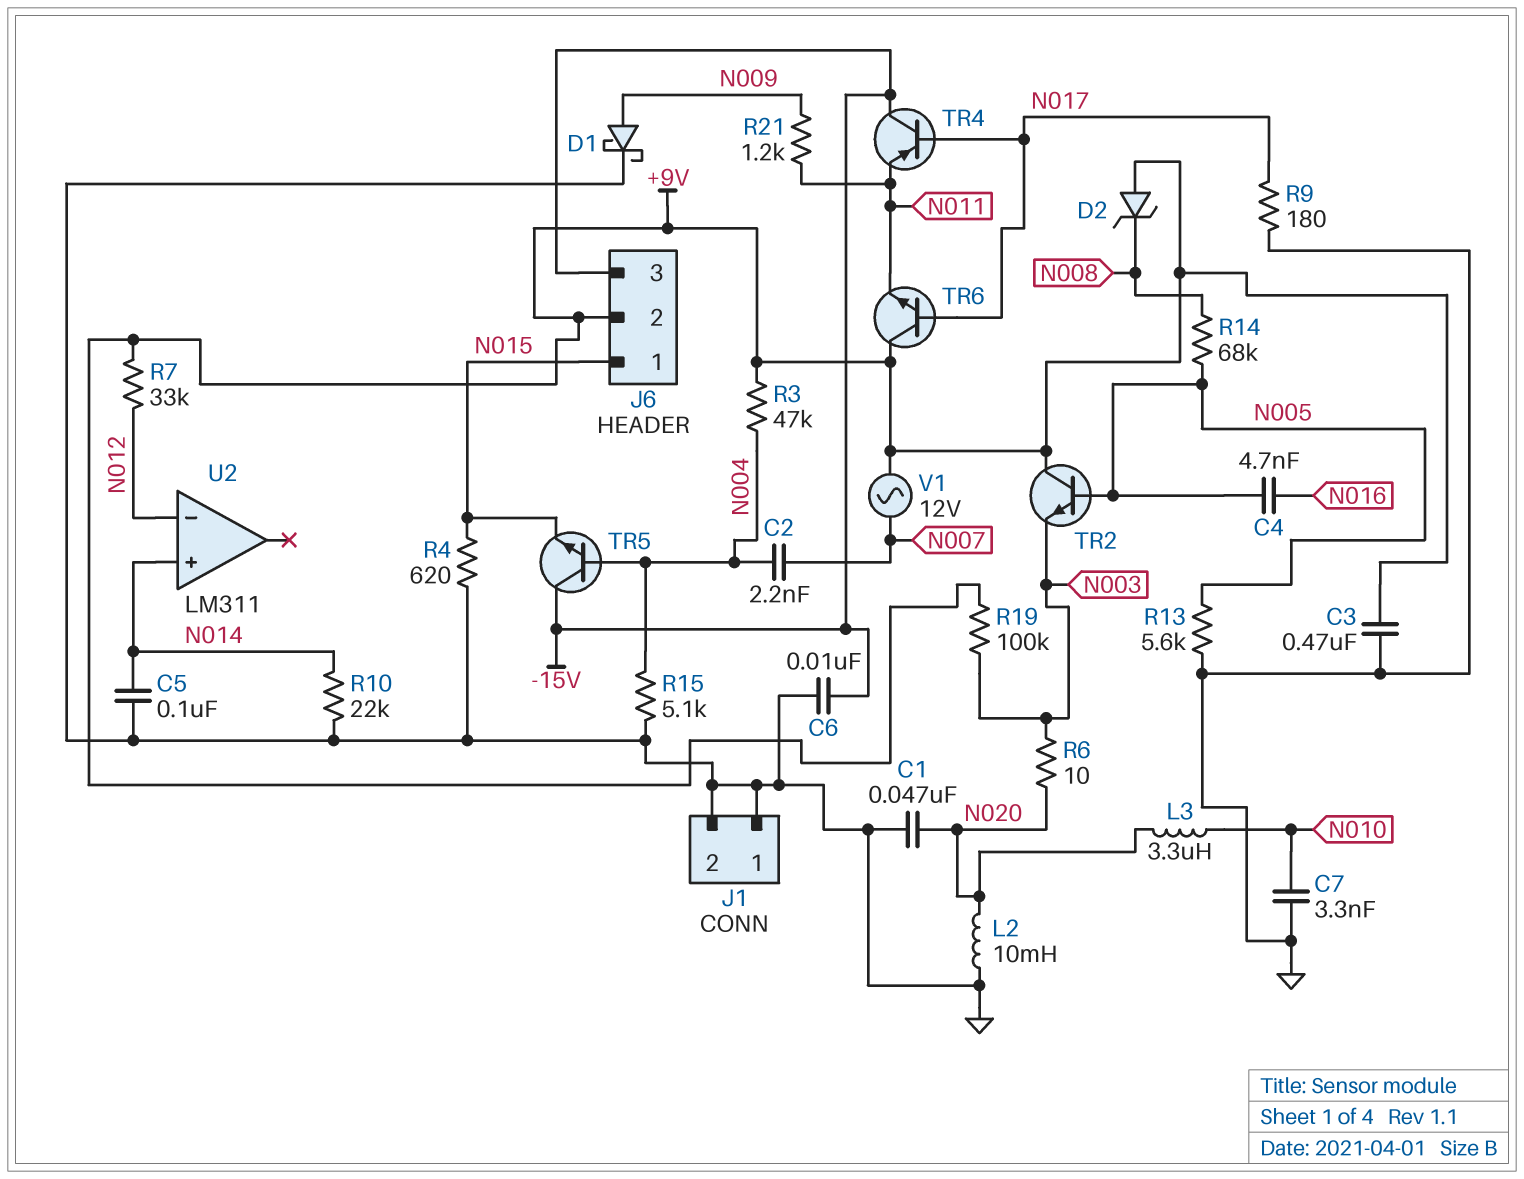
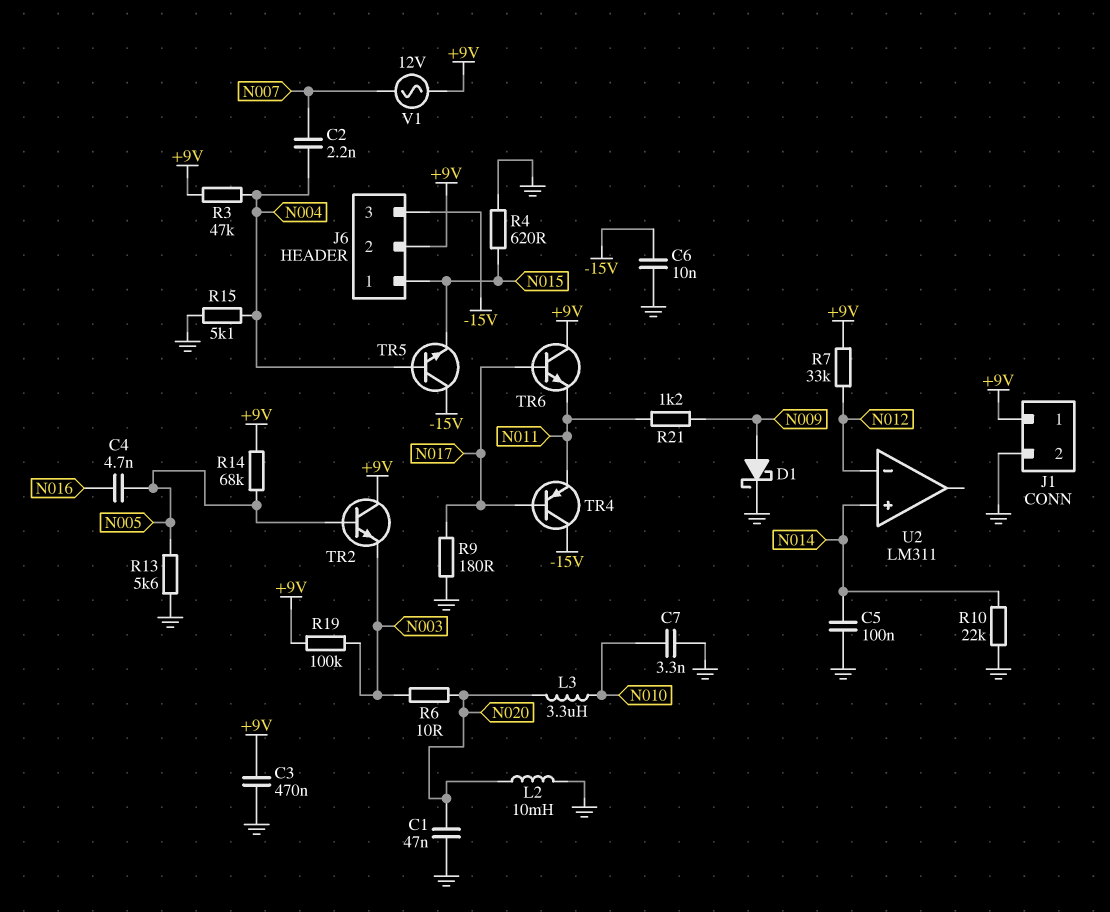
D2: zener (A +9V, K N008) -> none
J1 pin 1: GND -> +9V
R14: 68k (N005, N008) -> 68k (+9V, N005)

